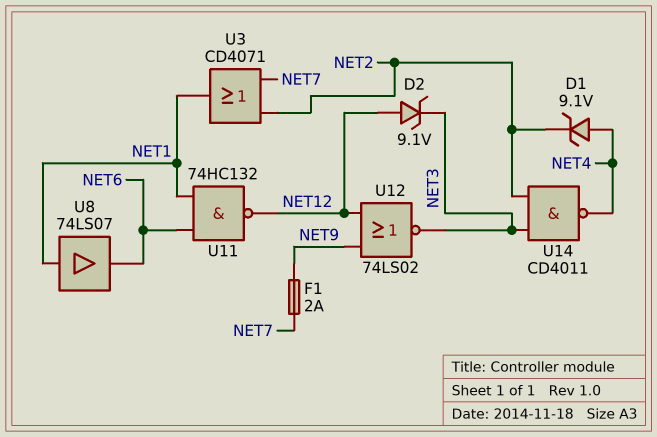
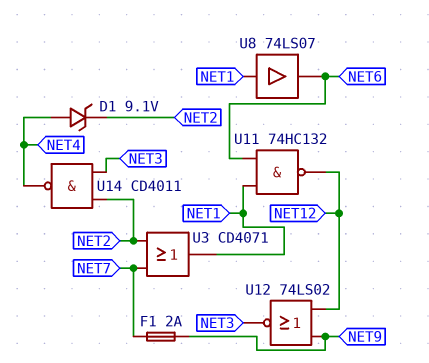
D2: zener 9.1V (A NET12, K NET3) -> none

